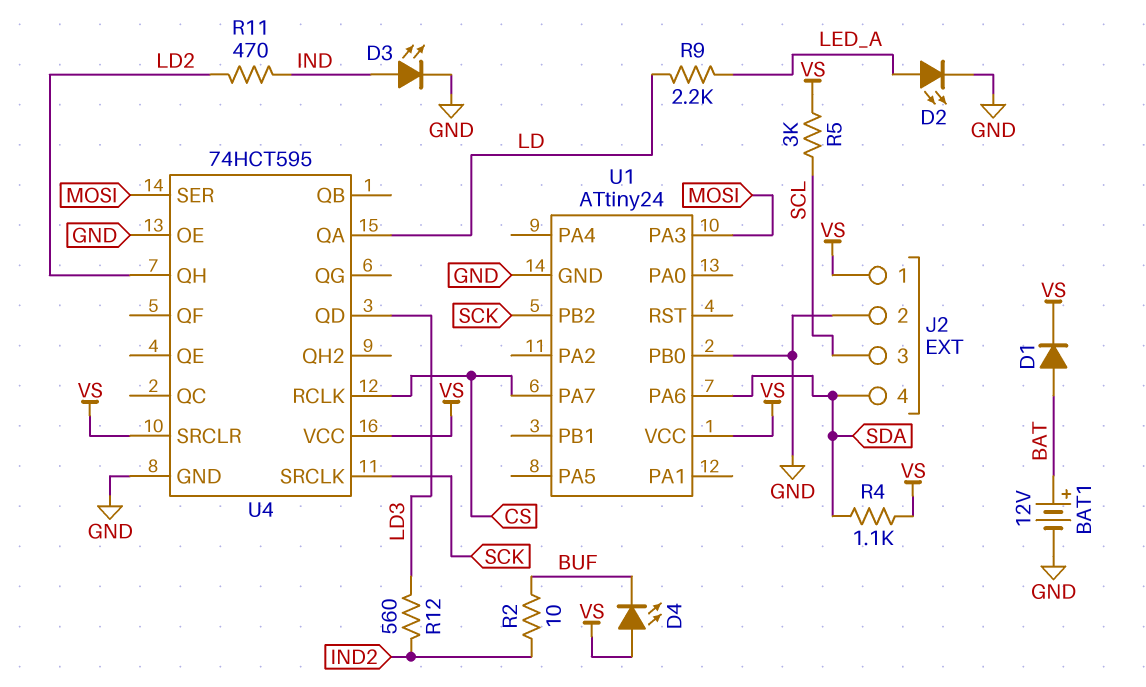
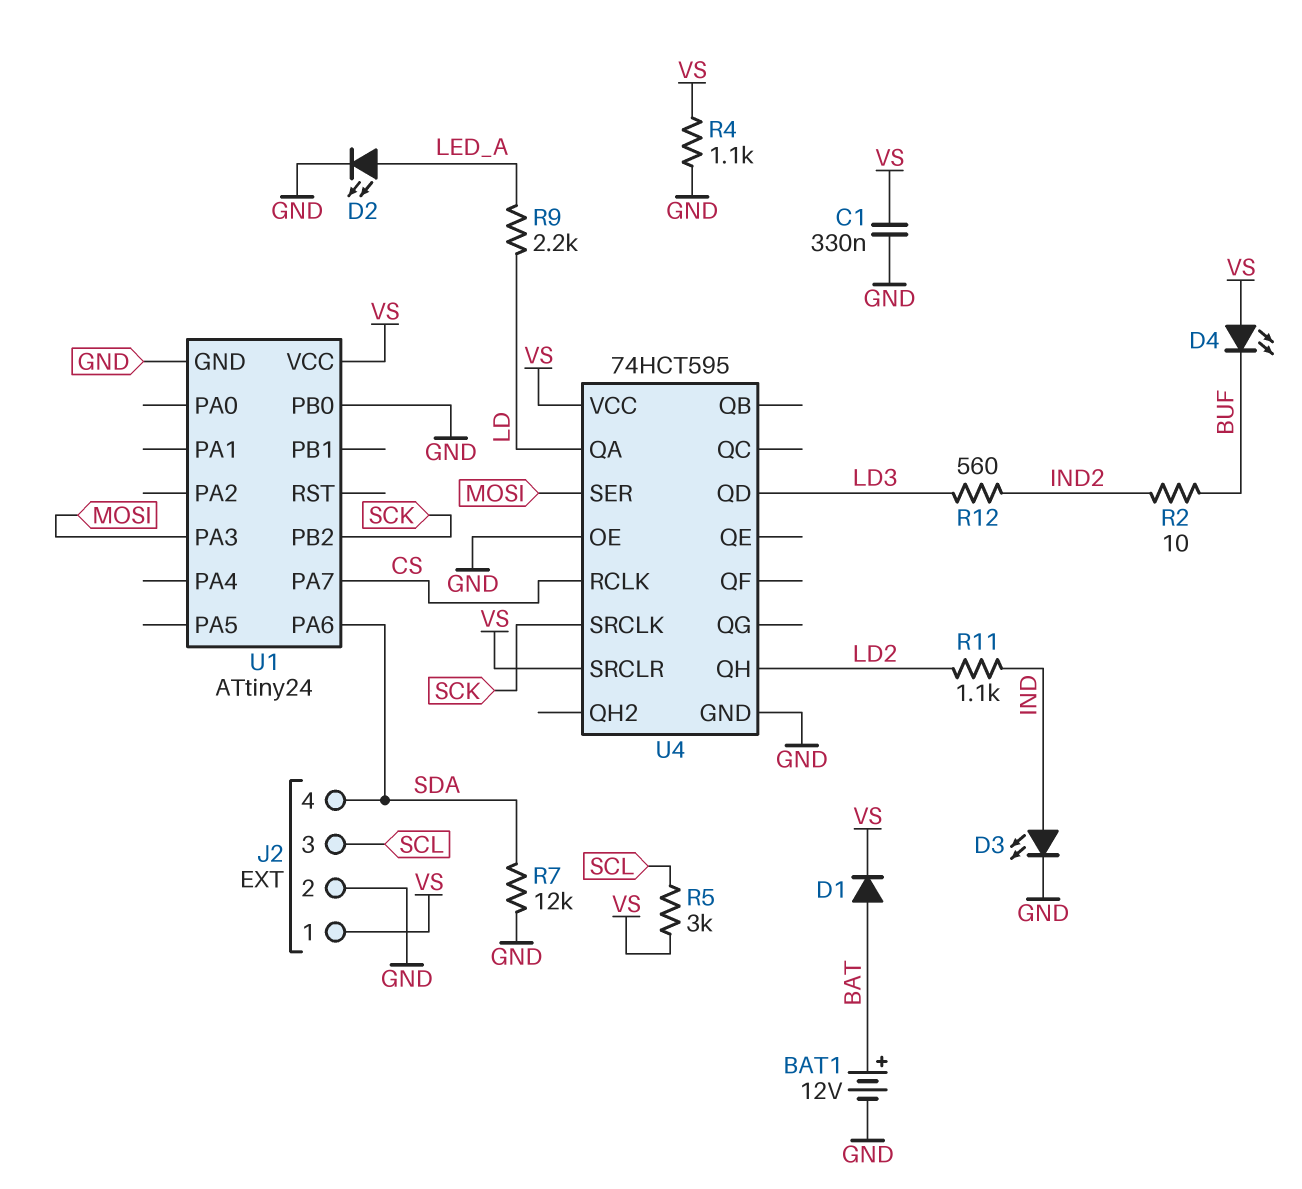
C1: none -> 330nF (GND, VS)
R4: 1.1k (SDA, VS) -> 1.1k (GND, VS)
R7: none -> 12k (GND, SDA)
R11: 470 (IND, LD2) -> 1.1k (IND, LD2)

